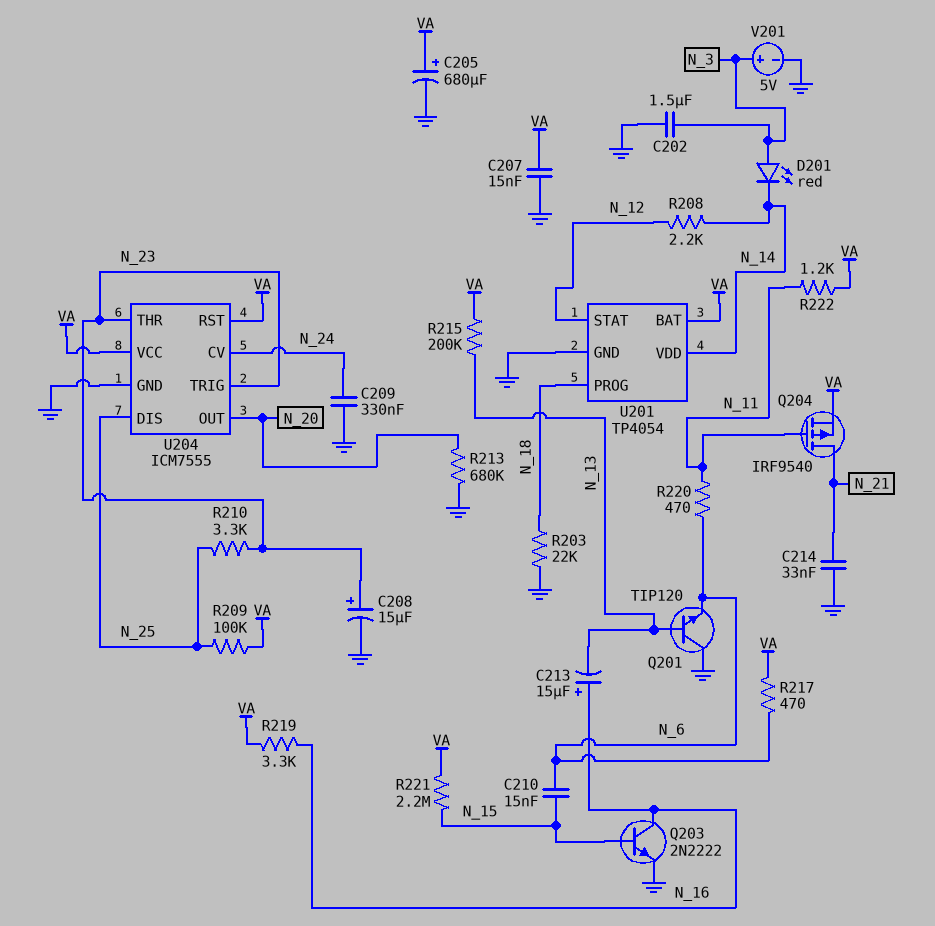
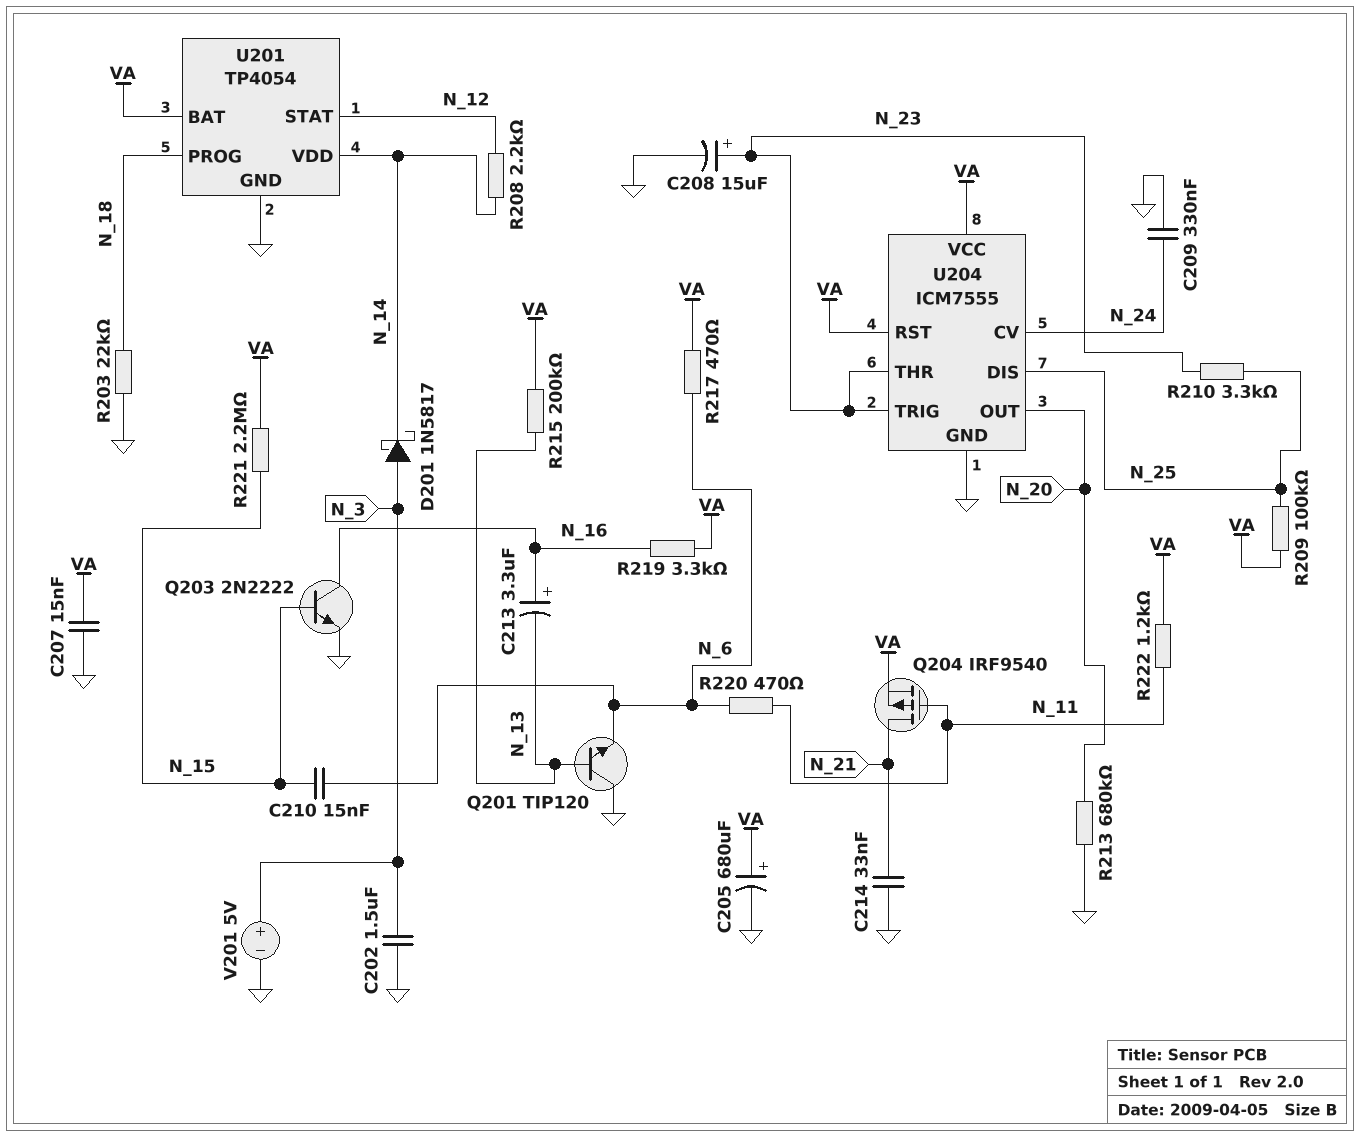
C213: 15uF (plus N_16, minus N_13) -> 3.3uF (plus N_16, minus N_13)
D201: LED red (A N_3, K N_14) -> schottky 1N5817 (A N_3, K N_14)

